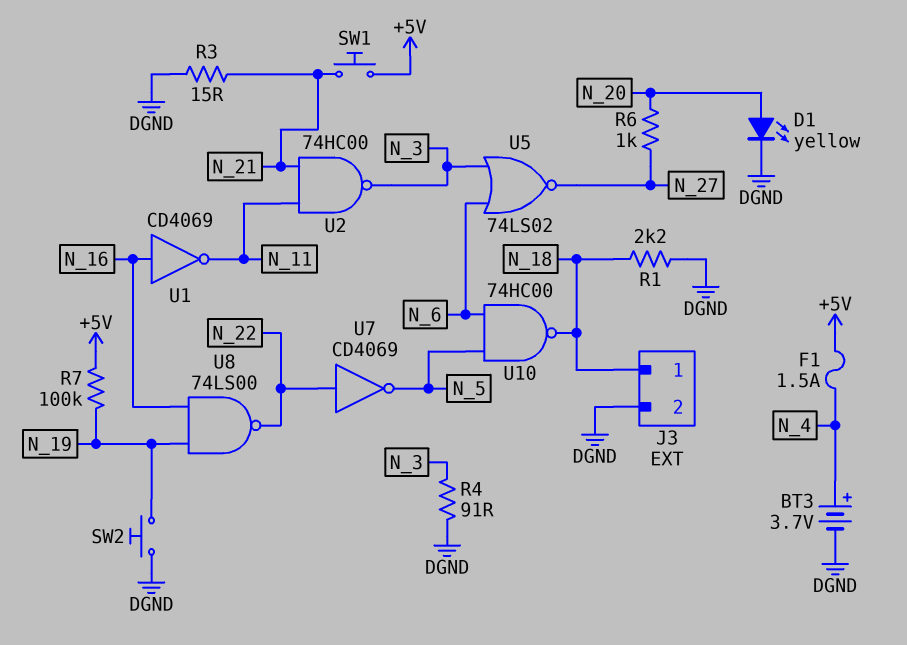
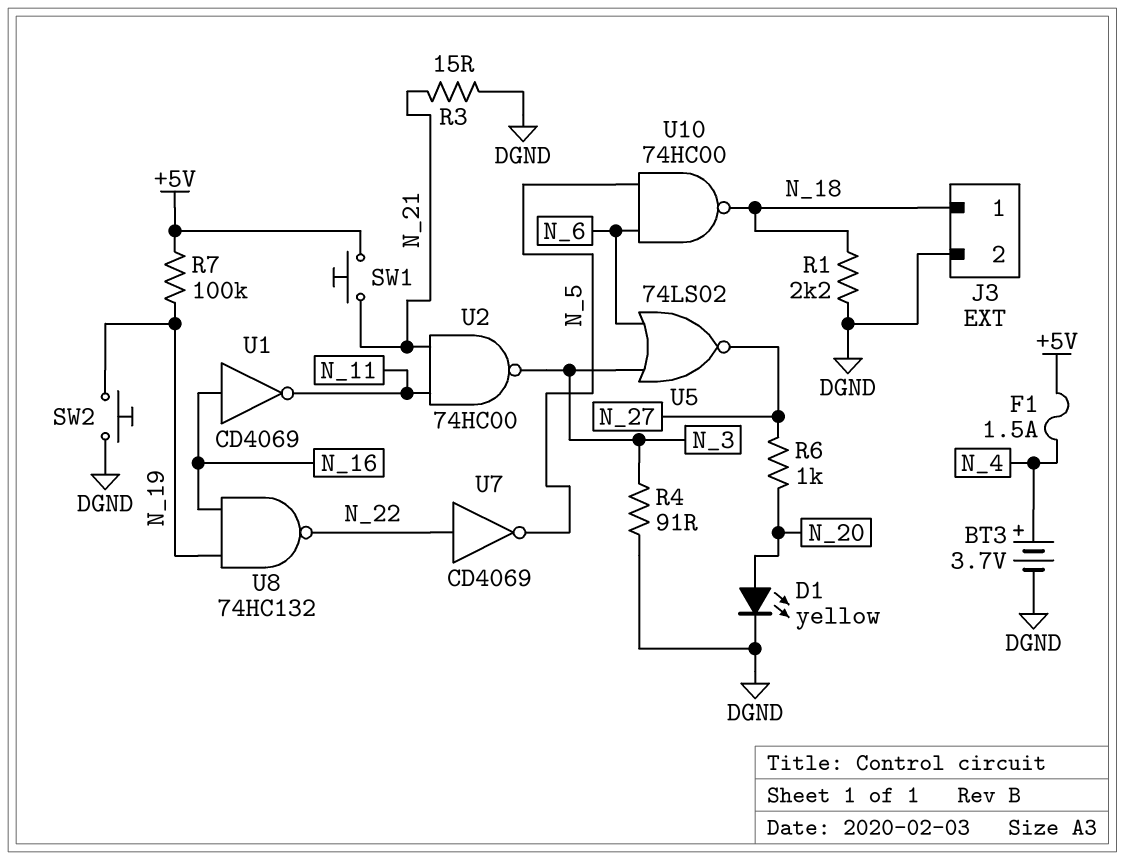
U8: NAND 74LS00 (in N_16, in N_19, out N_22) -> NAND 74HC132 (in N_16, in N_19, out N_22)

